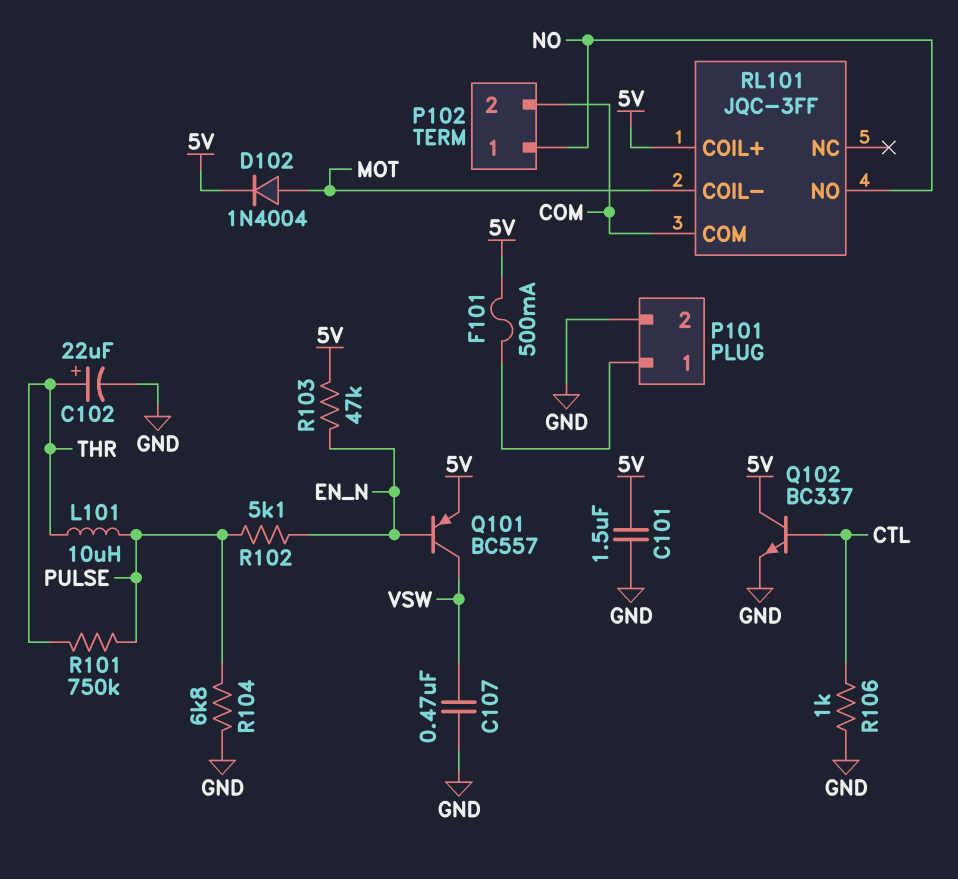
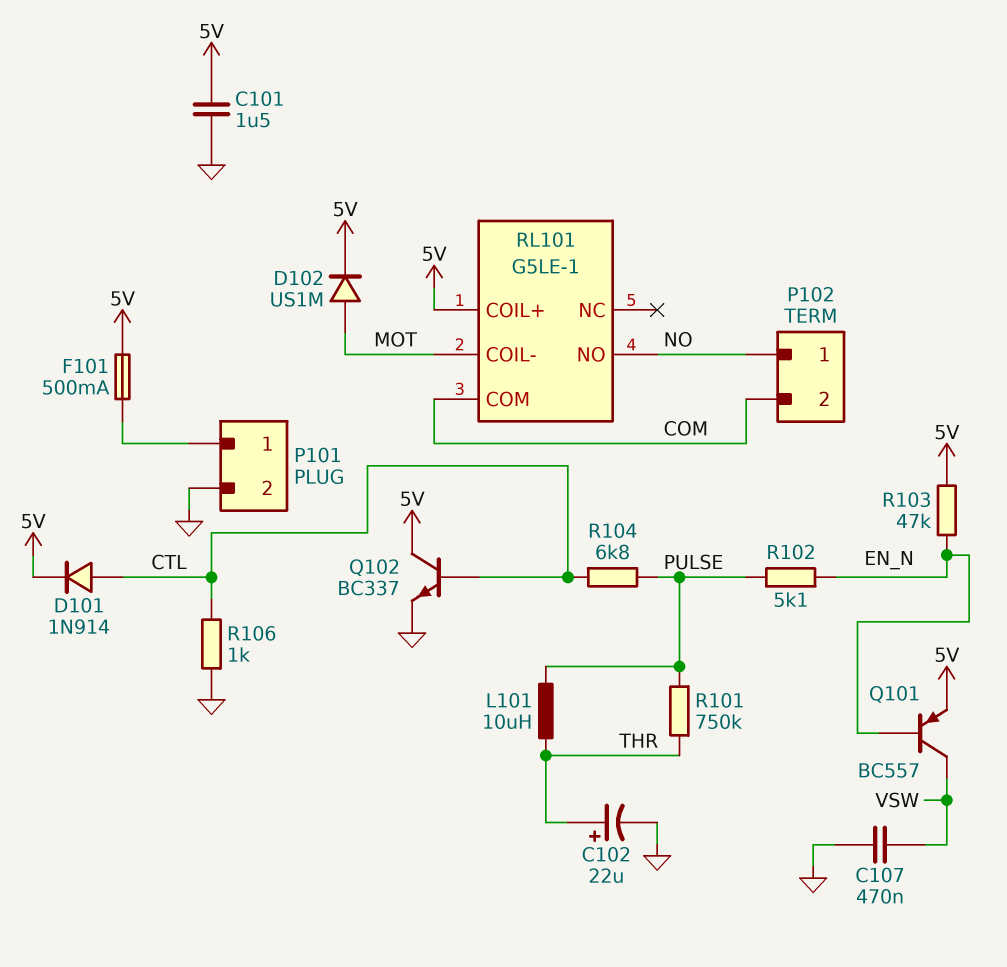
D101: none -> diode 1N914 (A CTL, K 5V)
D102: diode 1N4004 (A MOT, K 5V) -> diode US1M (A MOT, K 5V)
R104: 6.8k (GND, PULSE) -> 6.8k (CTL, PULSE)
RL101: JQC-3FF -> G5LE-1

